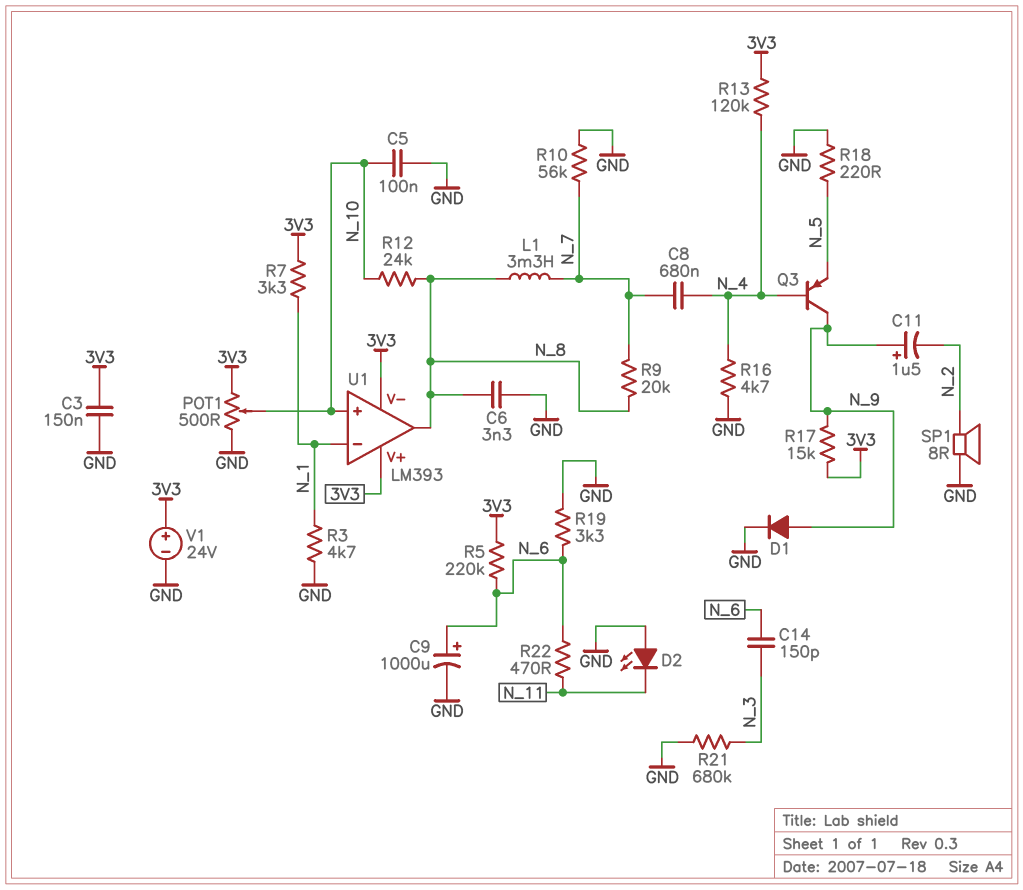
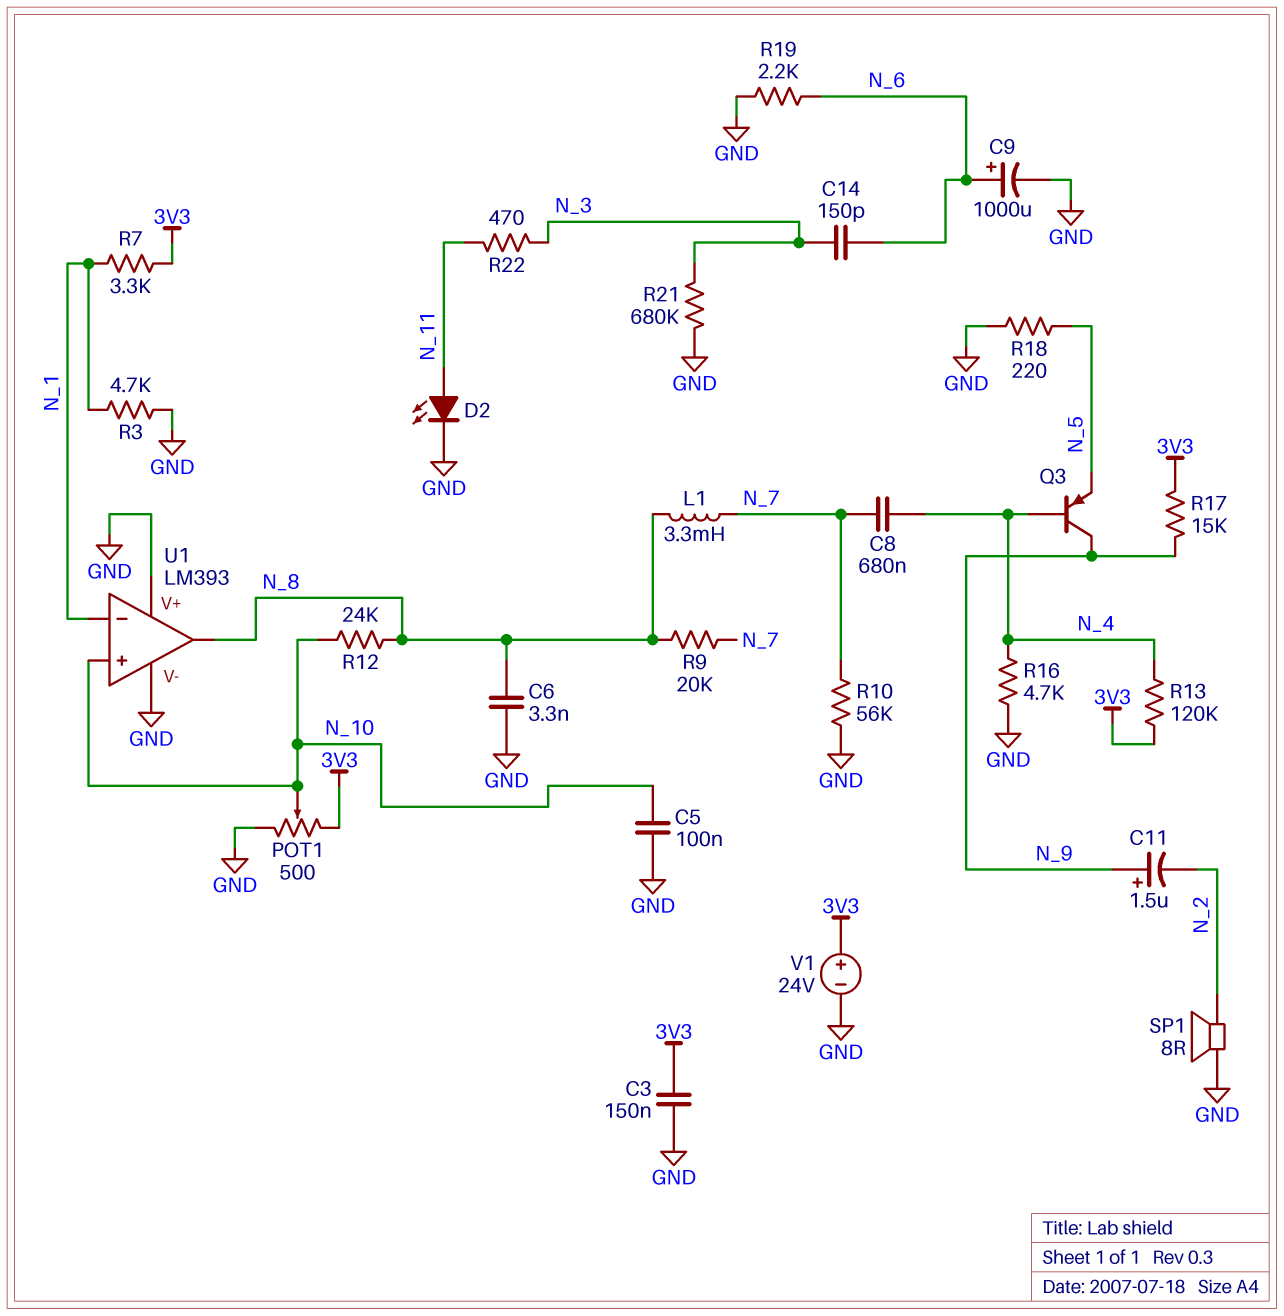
D1: diode (A N_9, K GND) -> none
D2: LED (A GND, K N_11) -> LED (A N_11, K GND)
R5: 220k (3V3, N_6) -> none
R19: 3.3k (GND, N_6) -> 2.2k (GND, N_6)
R22: 470 (N_6, N_11) -> 470 (N_3, N_11)
U1 pin V+: 3V3 -> GND
U1 pin V-: 3V3 -> GND

